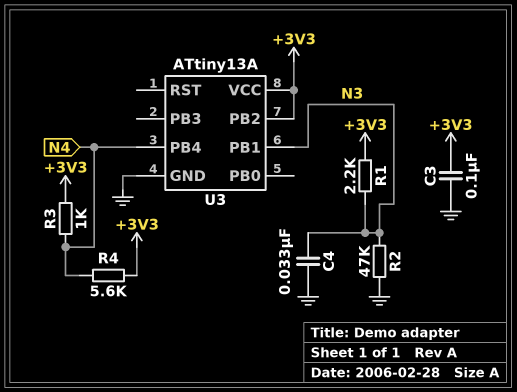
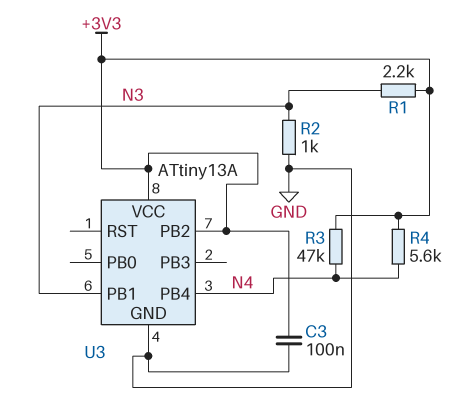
C4: 33nF (GND, N3) -> none
R2: 47k (GND, N3) -> 1k (GND, N3)
R3: 1k (+3V3, N4) -> 47k (+3V3, N4)

